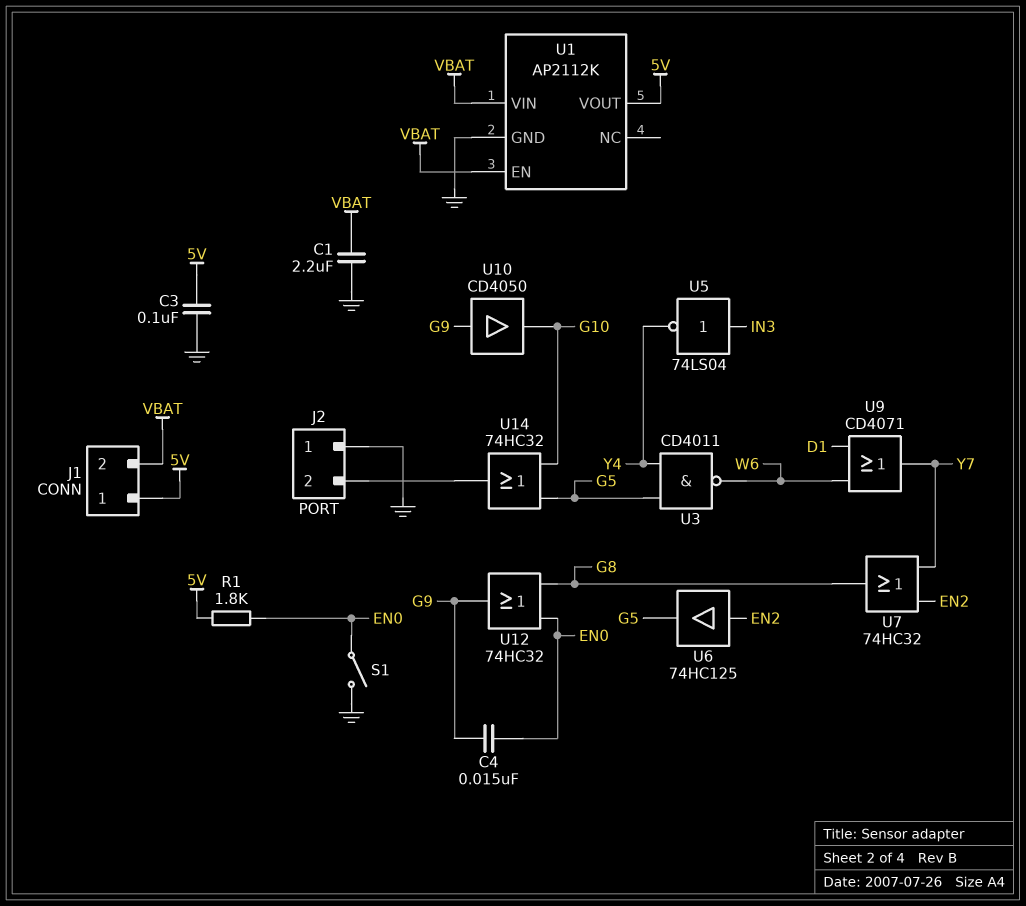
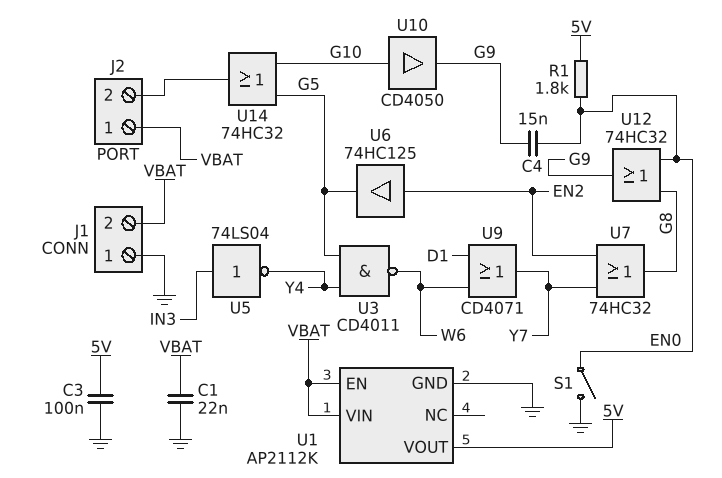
C1: 2.2uF (GND, VBAT) -> 22nF (GND, VBAT)
J1 pin 1: 5V -> GND
J2 pin 1: GND -> VBAT
U10: buffer CD4050 (in G9, out G10) -> buffer CD4050 (in G10, out G9)

